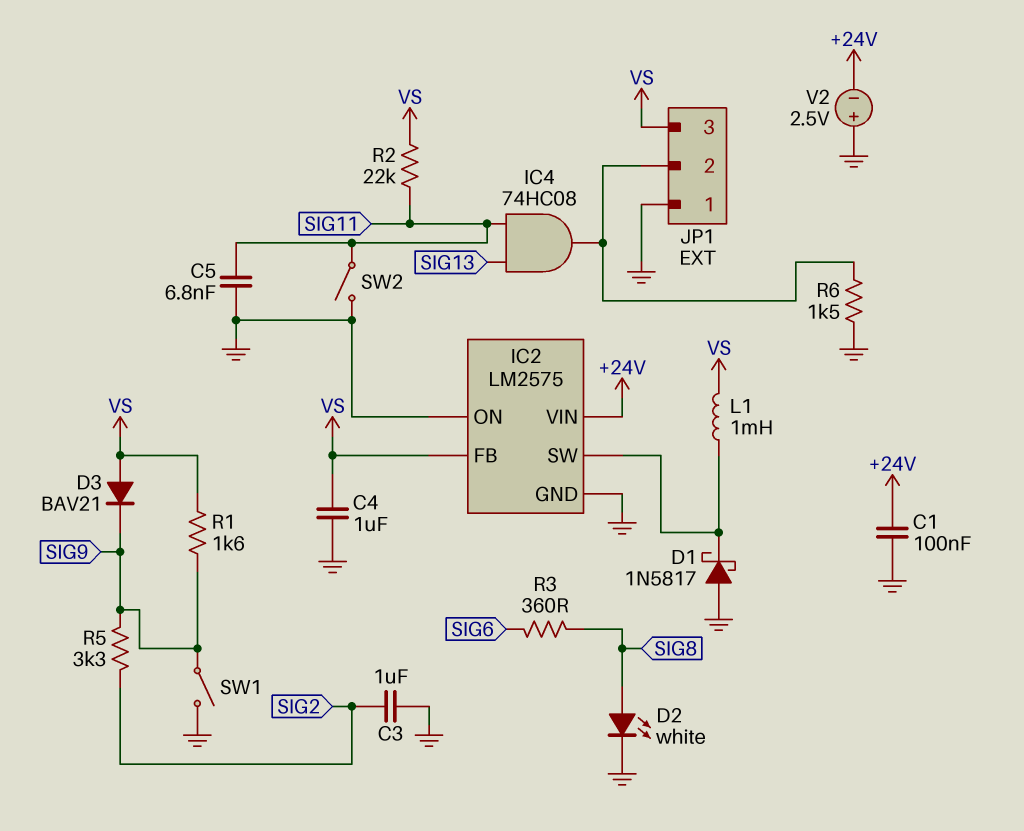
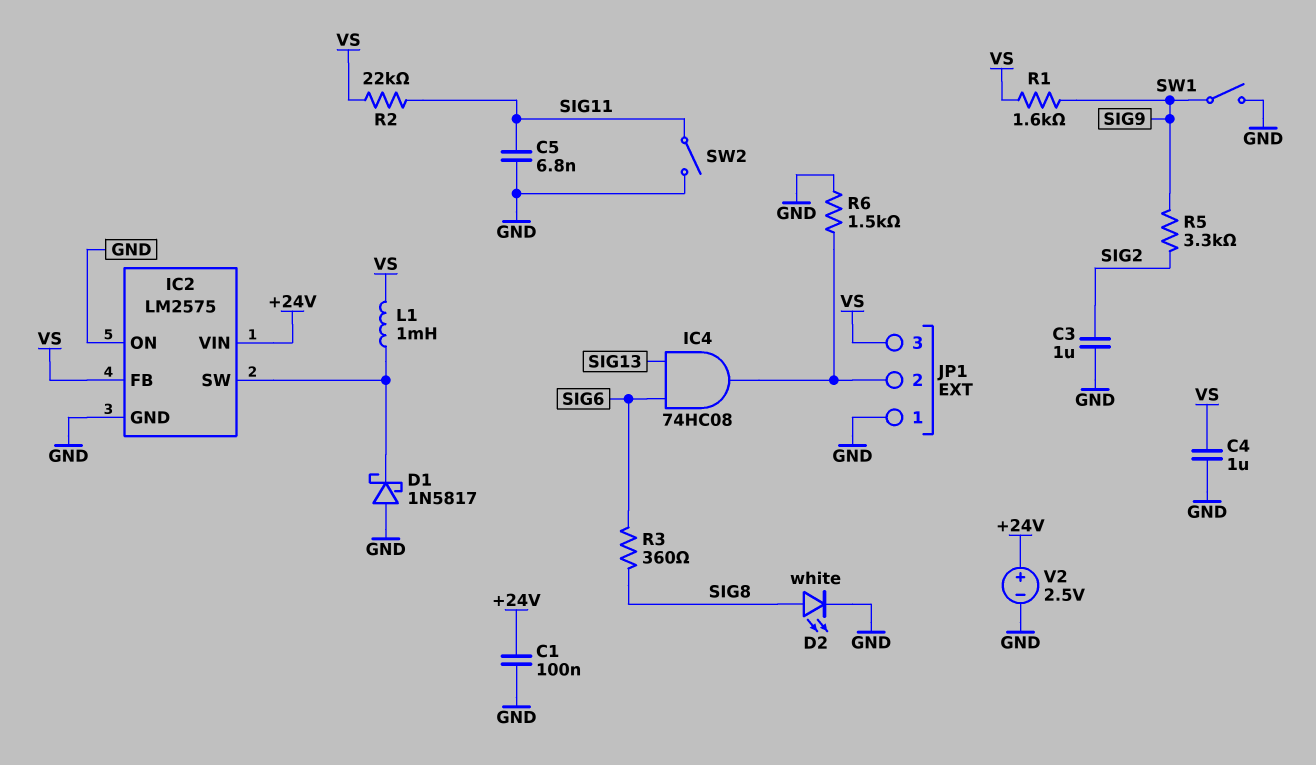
D3: diode BAV21 (A VS, K SIG9) -> none
IC4: AND 74HC08 (in SIG11, in SIG13, out JP1/2) -> AND 74HC08 (in SIG6, in SIG13, out JP1/2)
V2: 2.5V (plus GND, minus +24V) -> 2.5V (plus +24V, minus GND)

